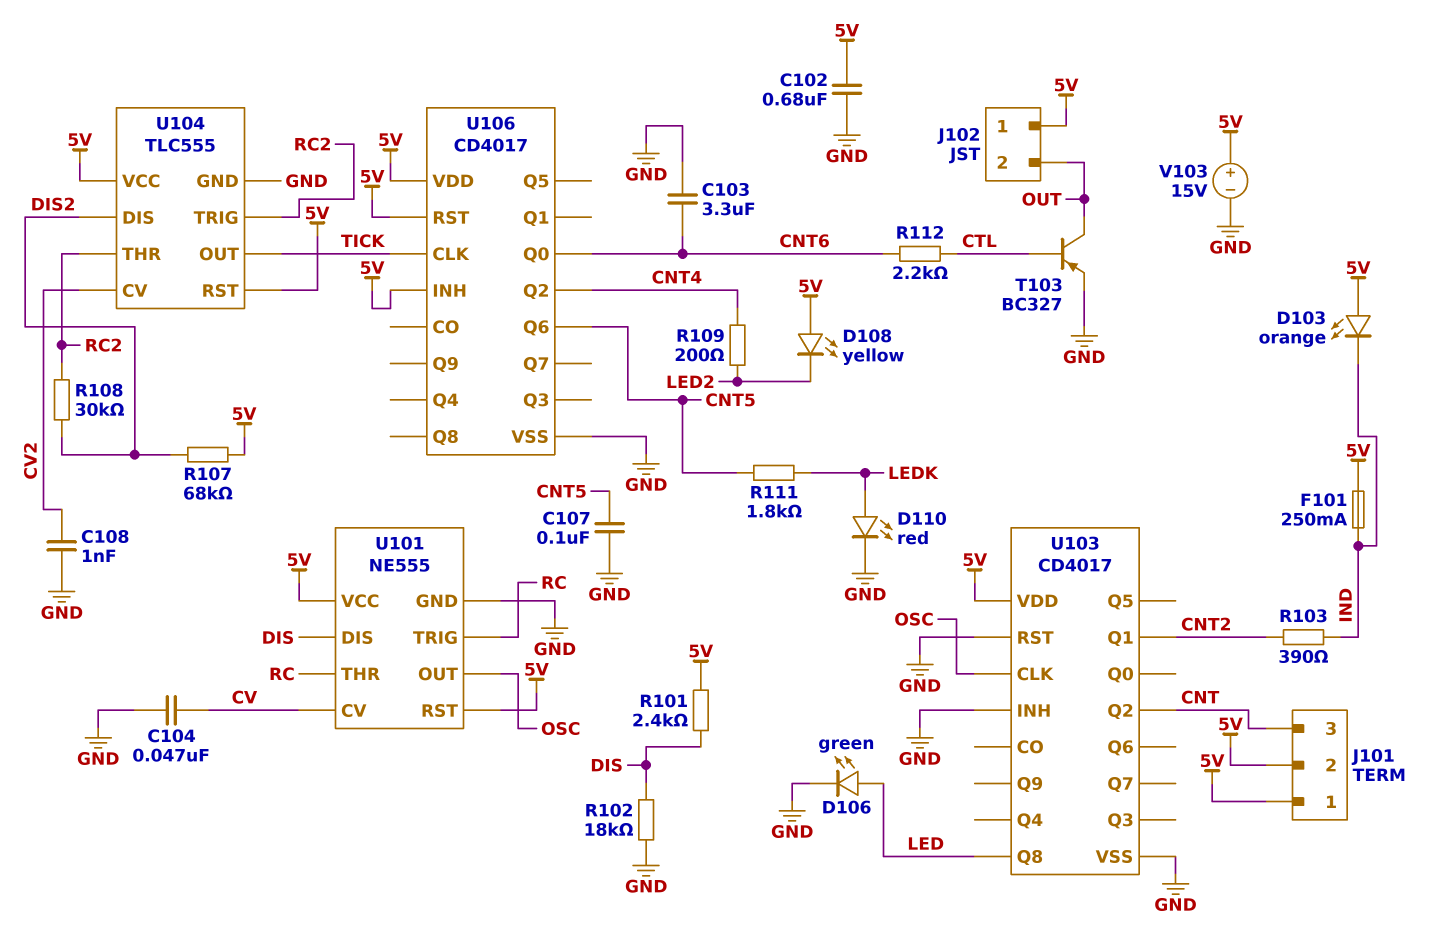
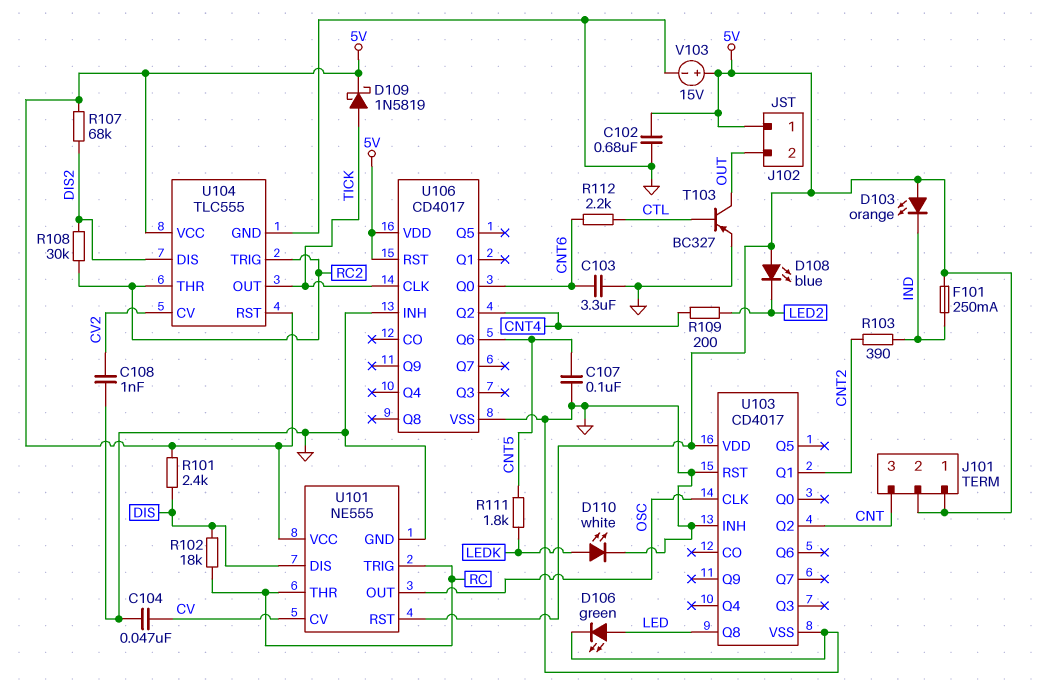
D108: LED yellow (A 5V, K LED2) -> LED blue (A 5V, K LED2)
D109: none -> schottky 1N5819 (A TICK, K 5V)
D110: LED red (A LEDK, K GND) -> LED white (A LEDK, K GND)
R102: 18k (DIS, GND) -> 18k (DIS, RC)
U106 pin INH: 5V -> GND

